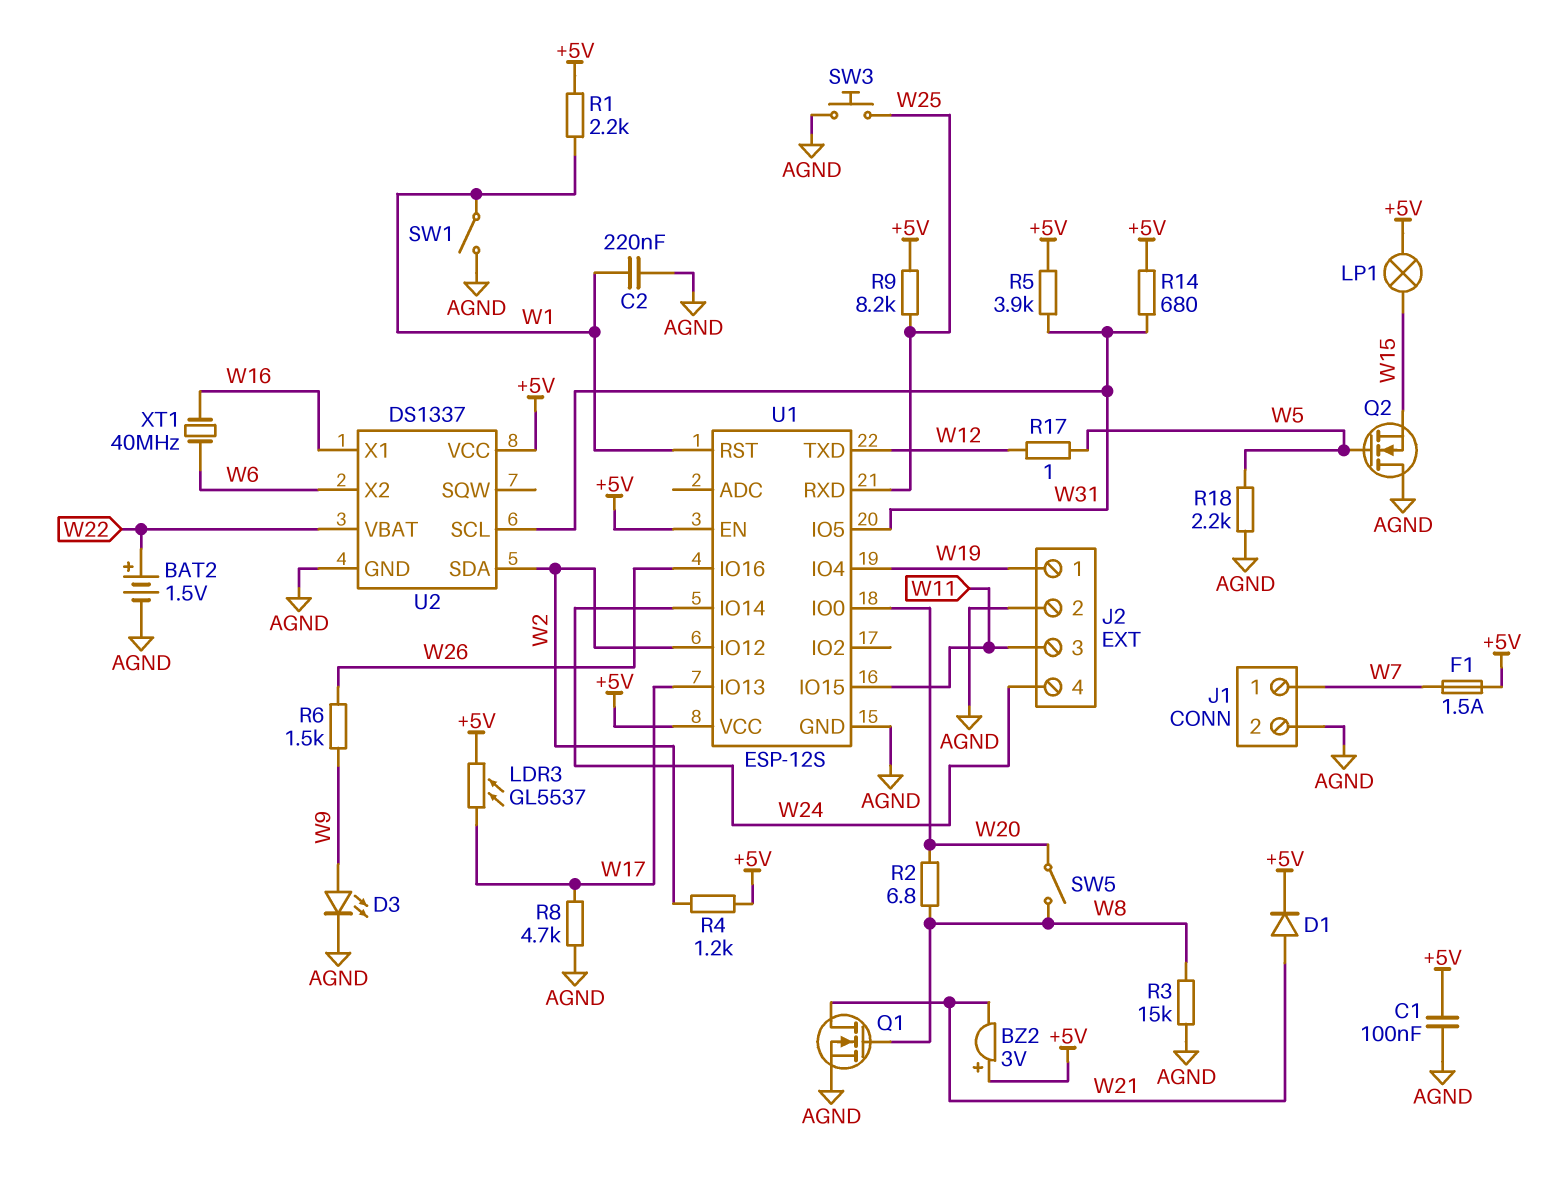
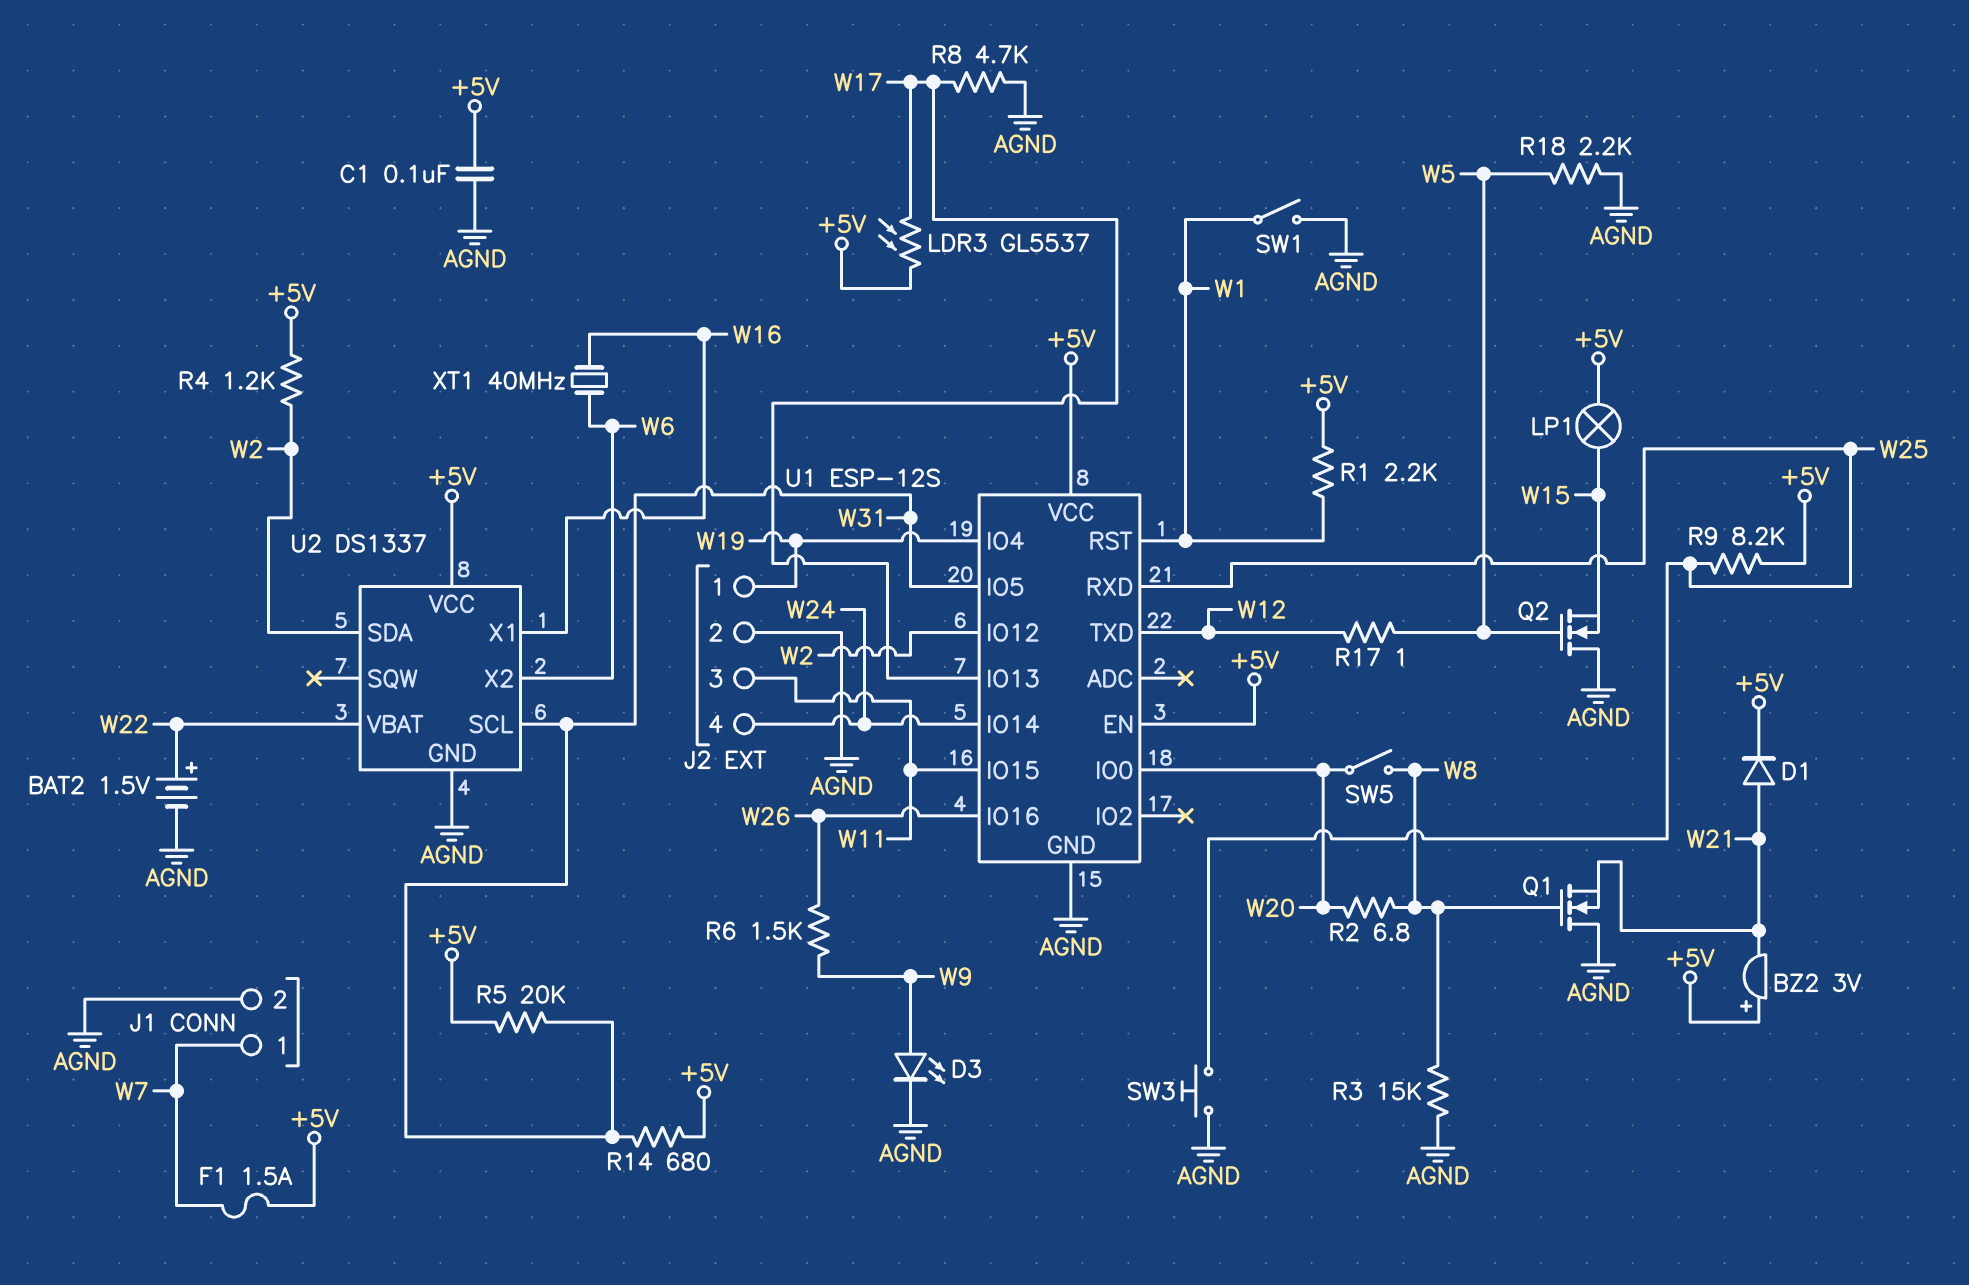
C2: 220nF (AGND, W1) -> none
Q1: NMOS (G W8, D W21, S AGND) -> NMOS (G W8, D AGND, S W21)
R5: 3.9k (+5V, W31) -> 20k (+5V, W31)

